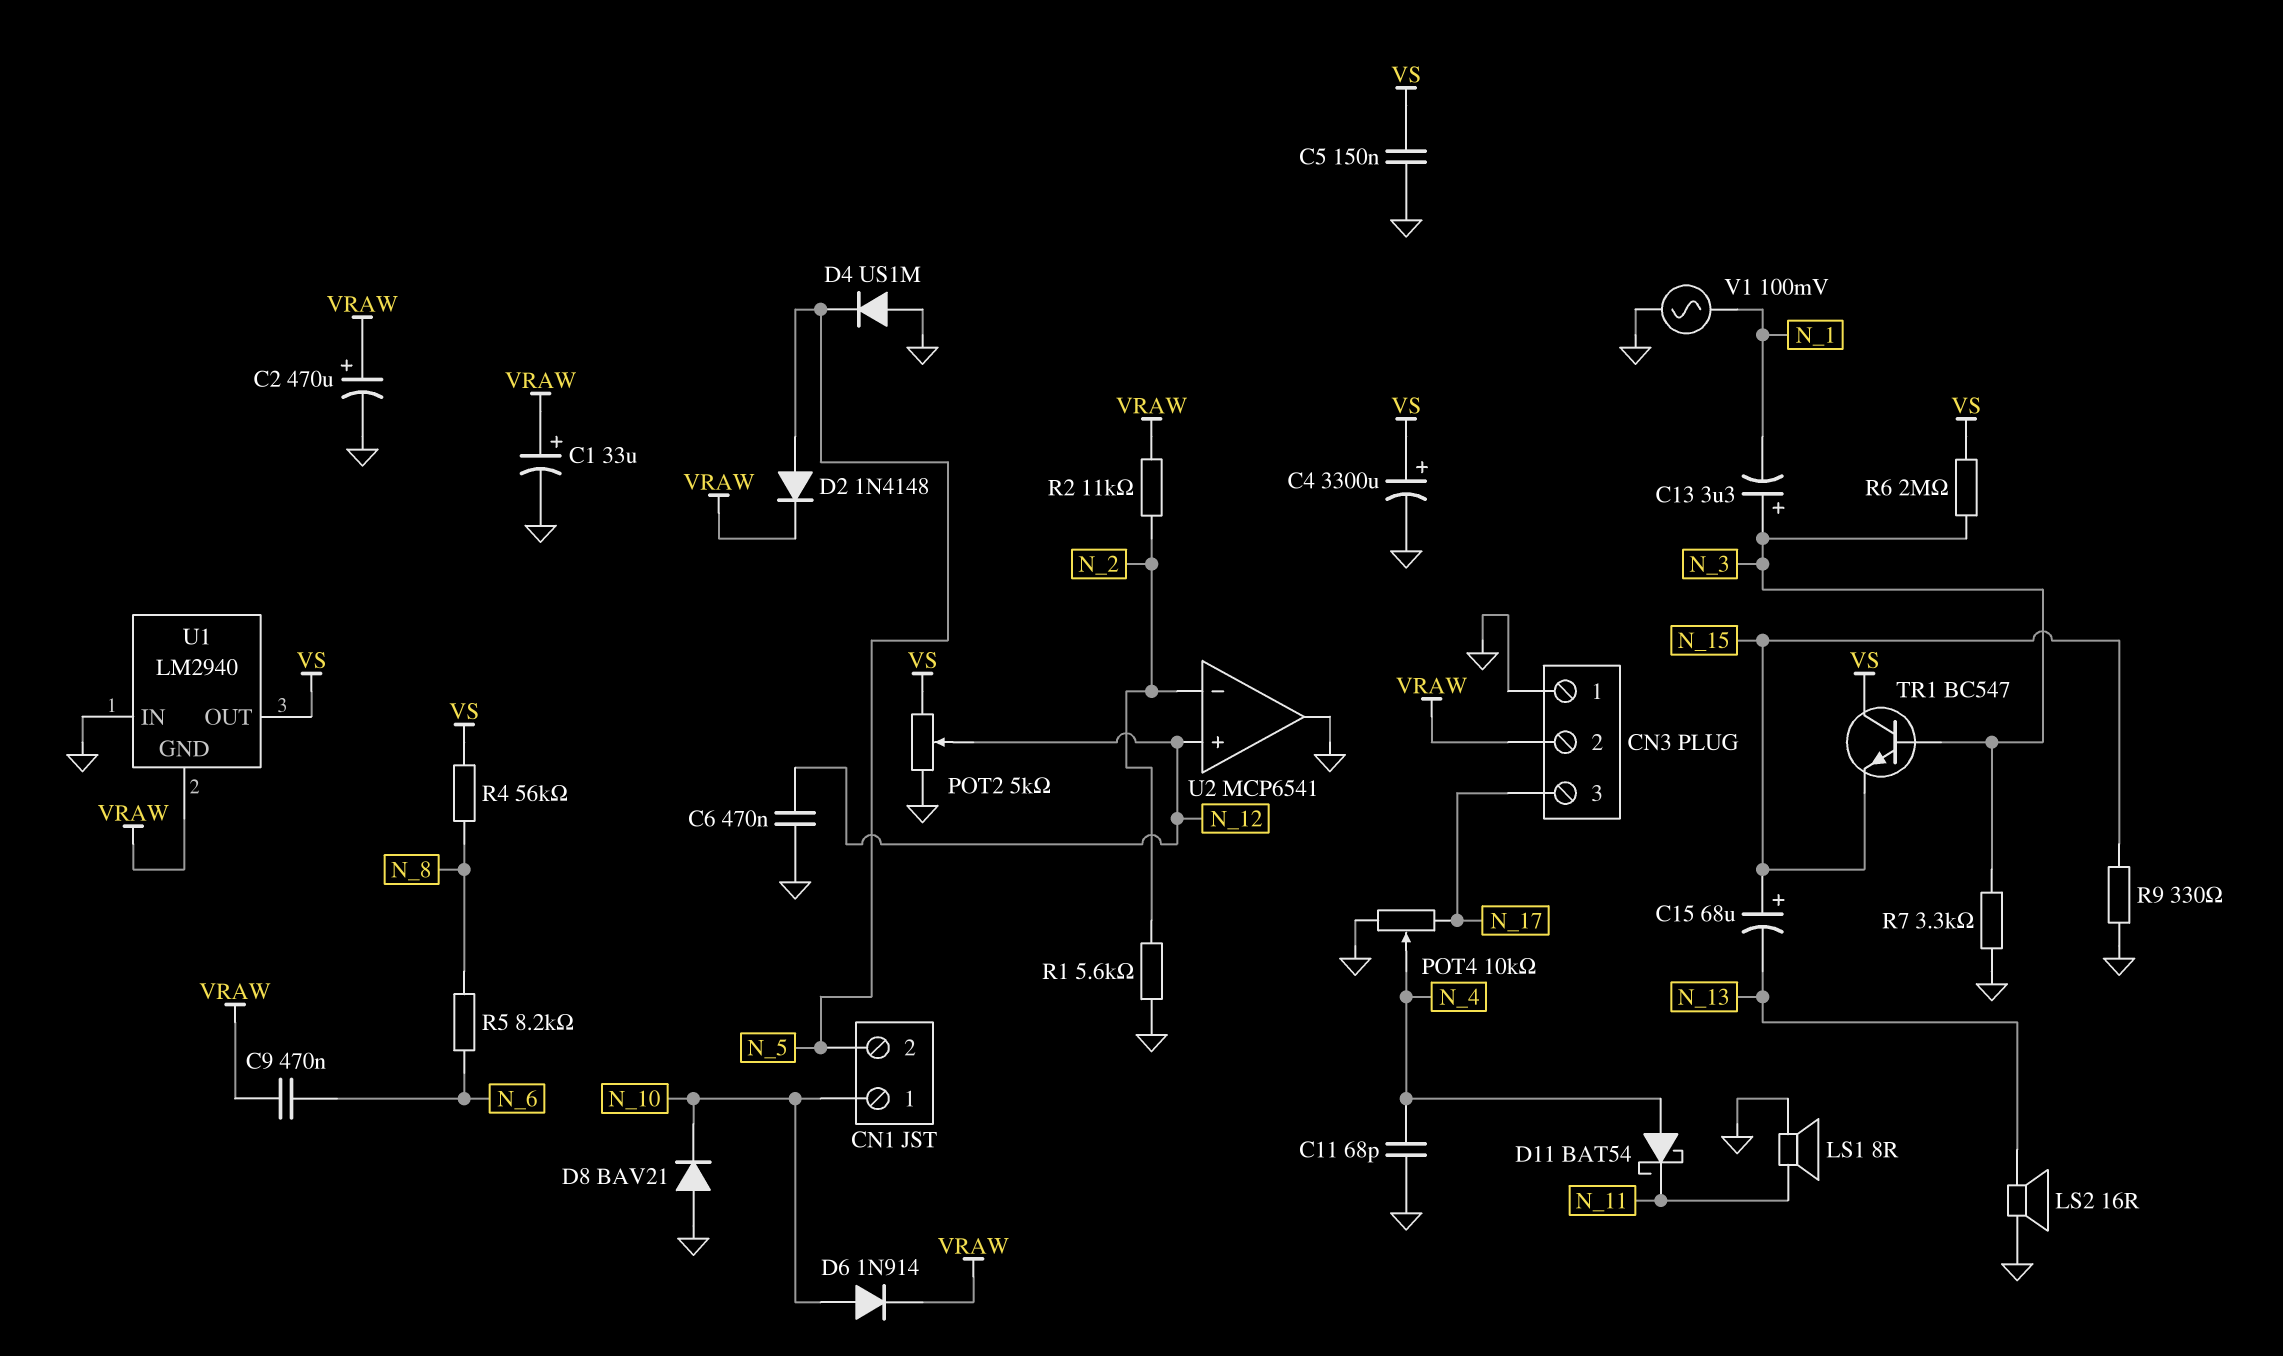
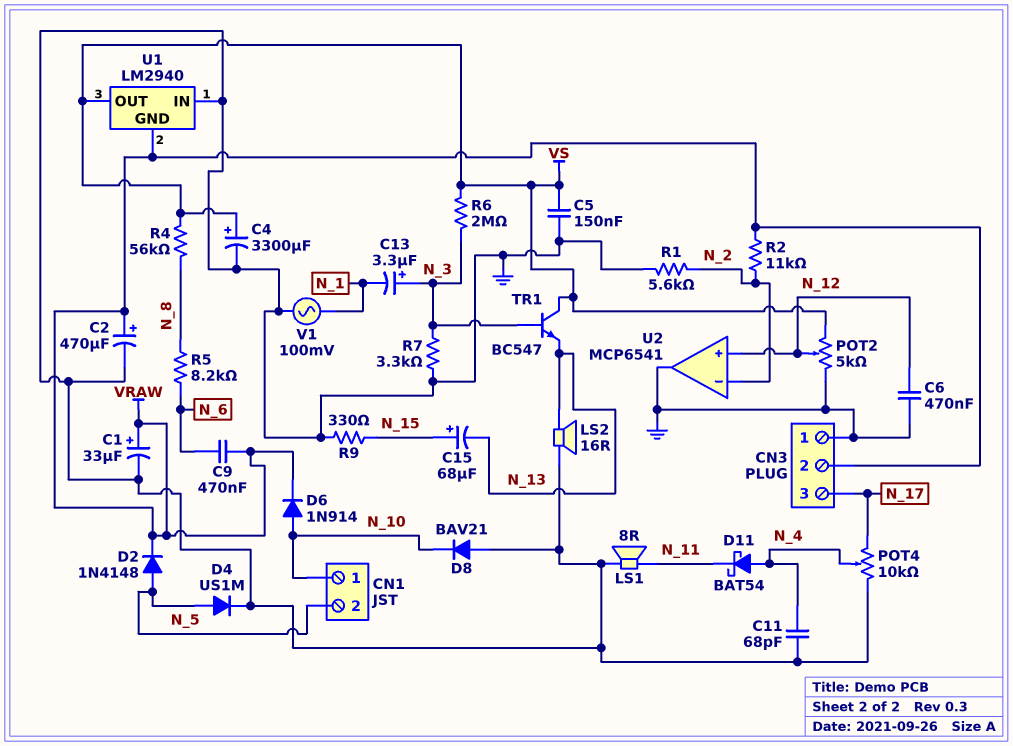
D4: diode US1M (A GND, K N_5) -> diode US1M (A N_5, K GND)
TR1: NPN BC547 (B N_3, C VS, E N_15) -> NPN BC547 (B N_3, C VS, E N_13)

